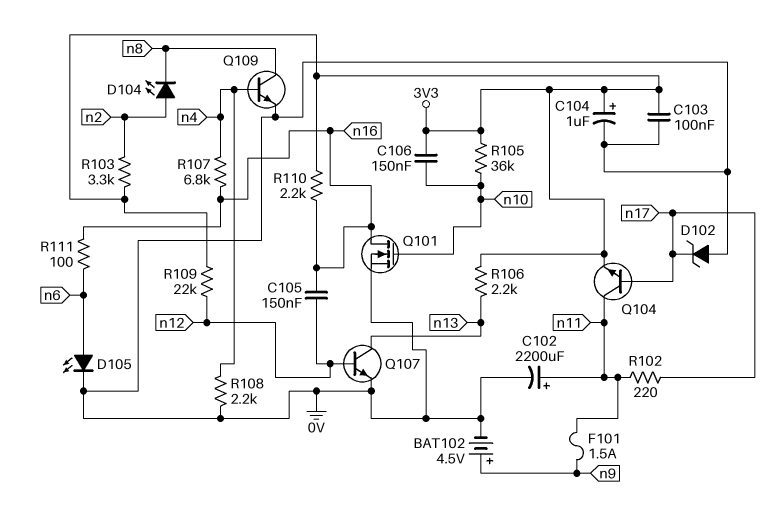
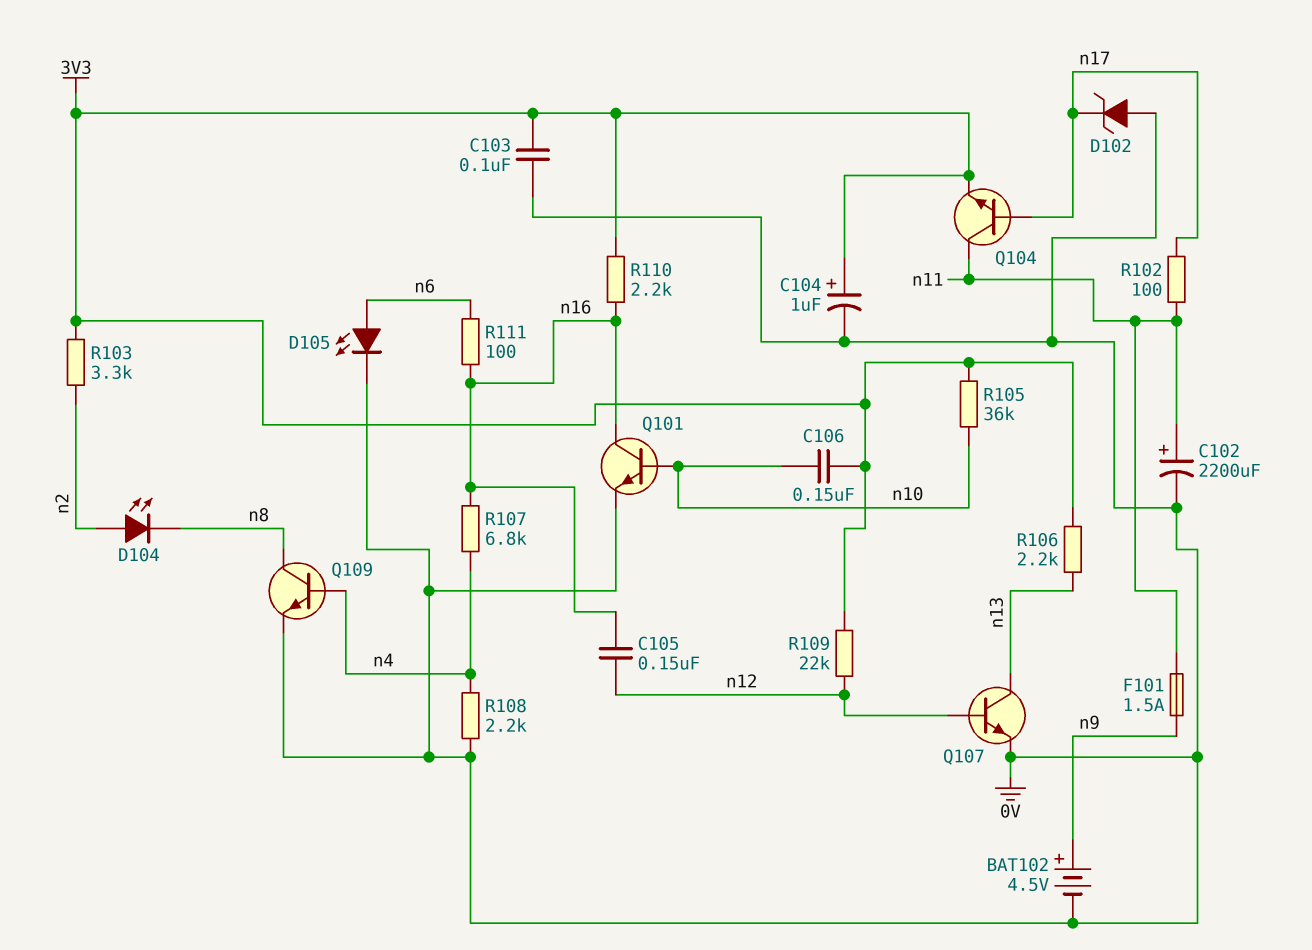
Q101: NMOS (G n10, D n16, S 0V) -> NPN (B n10, C n16, E 0V)
R102: 220 (n11, n17) -> 100 (n11, n17)

